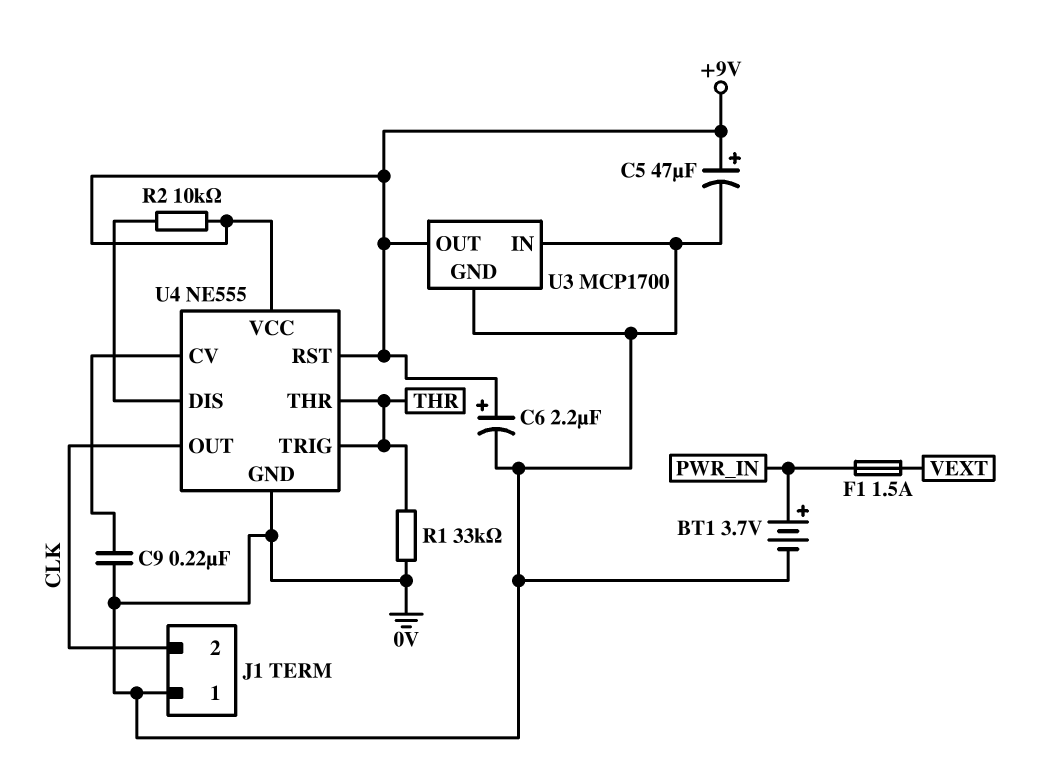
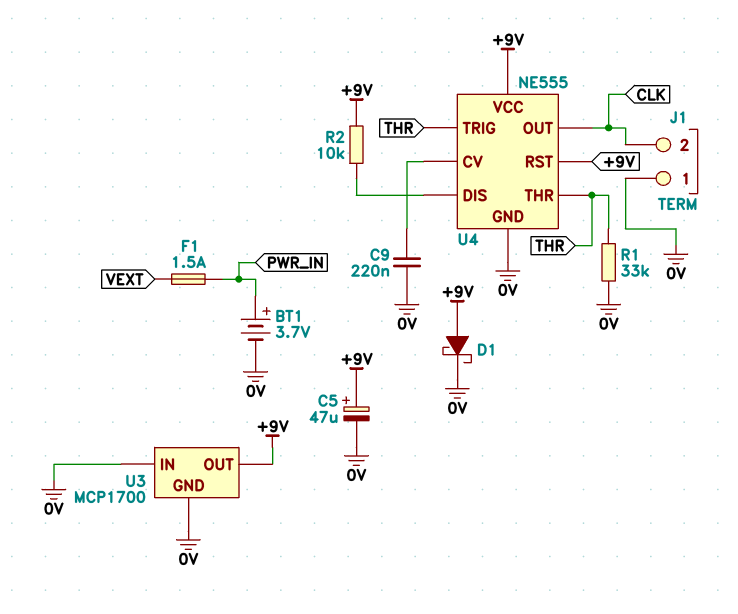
C6: 2.2uF (plus +9V, minus 0V) -> none
D1: none -> schottky (A +9V, K 0V)

